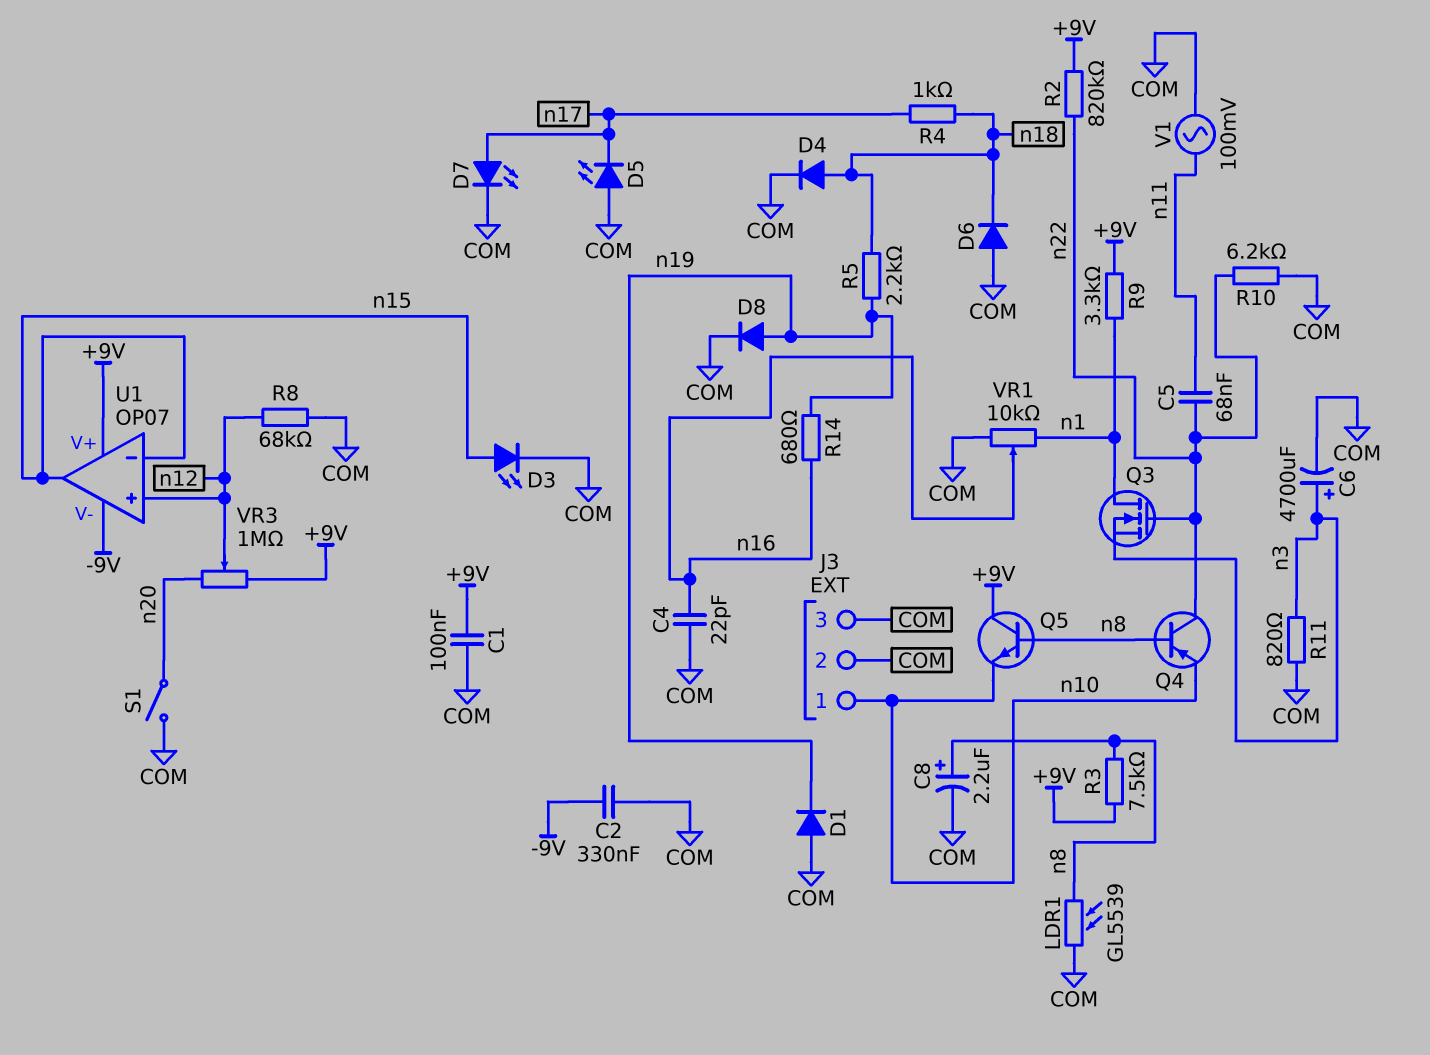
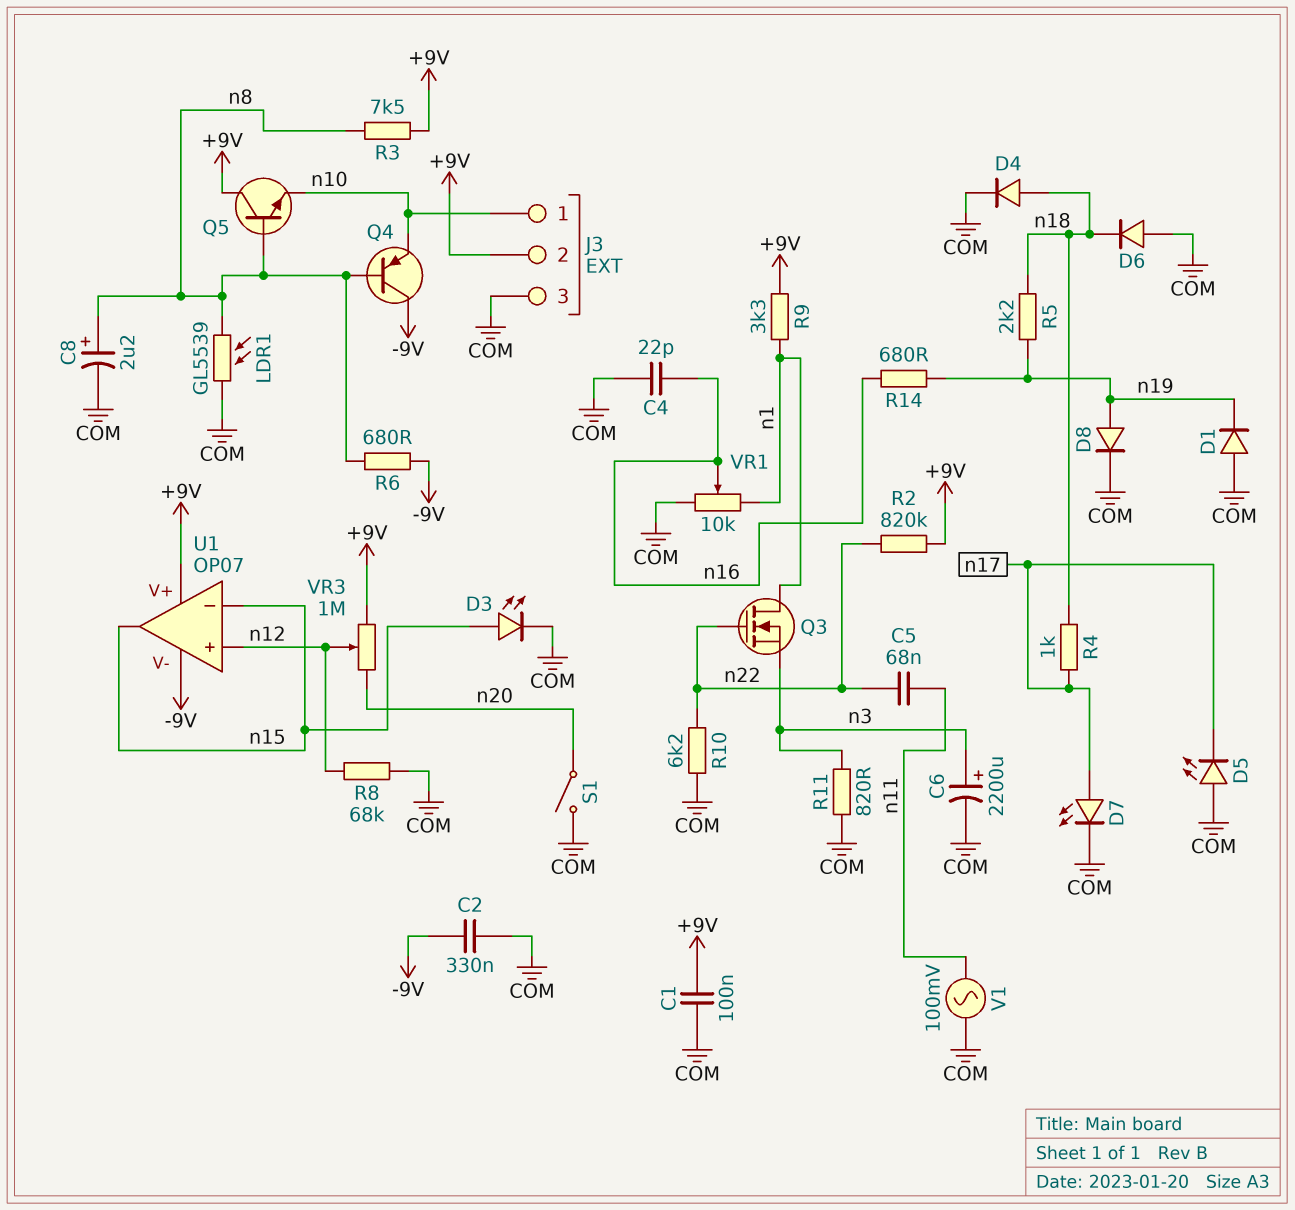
C6: 4700uF (plus n3, minus COM) -> 2200uF (plus n3, minus COM)
J3 pin 2: COM -> +9V
Q4: PNP (B n8, C n22, E n10) -> PNP (B n8, C -9V, E n10)
R6: none -> 680 (-9V, n8)

